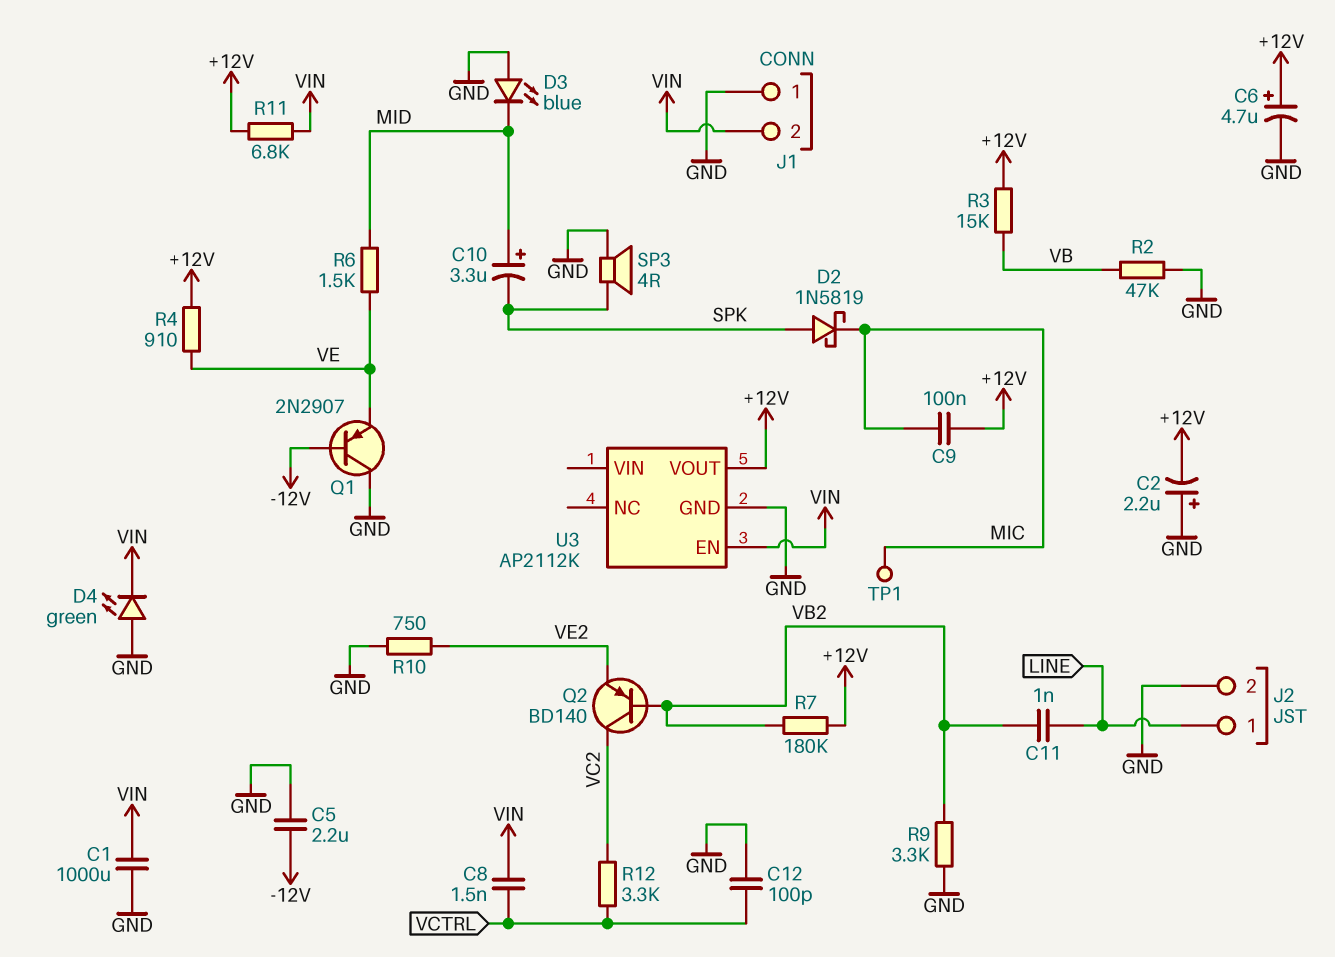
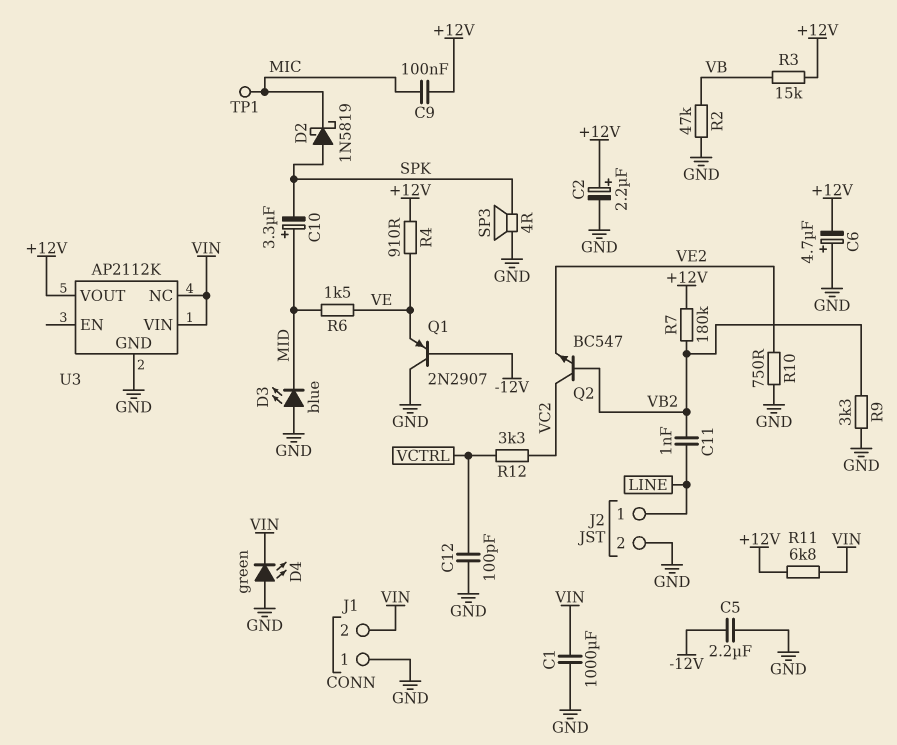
C2: 2.2uF (plus GND, minus +12V) -> 2.2uF (plus +12V, minus GND)
C6: 4.7uF (plus +12V, minus GND) -> 4.7uF (plus GND, minus +12V)
C8: 1.5nF (VCTRL, VIN) -> none
Q2: PNP BD140 (B VB2, C VC2, E VE2) -> NPN BC547 (B VB2, C VC2, E VE2)
U3 pin EN: VIN -> none
U3 pin NC: none -> VIN
U3 pin VIN: none -> VIN

